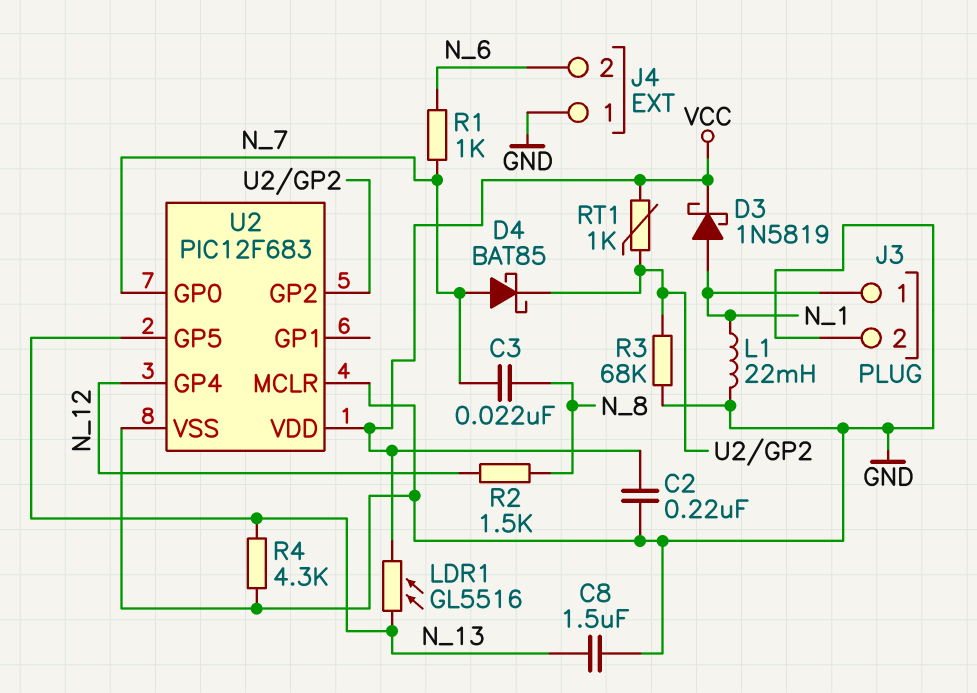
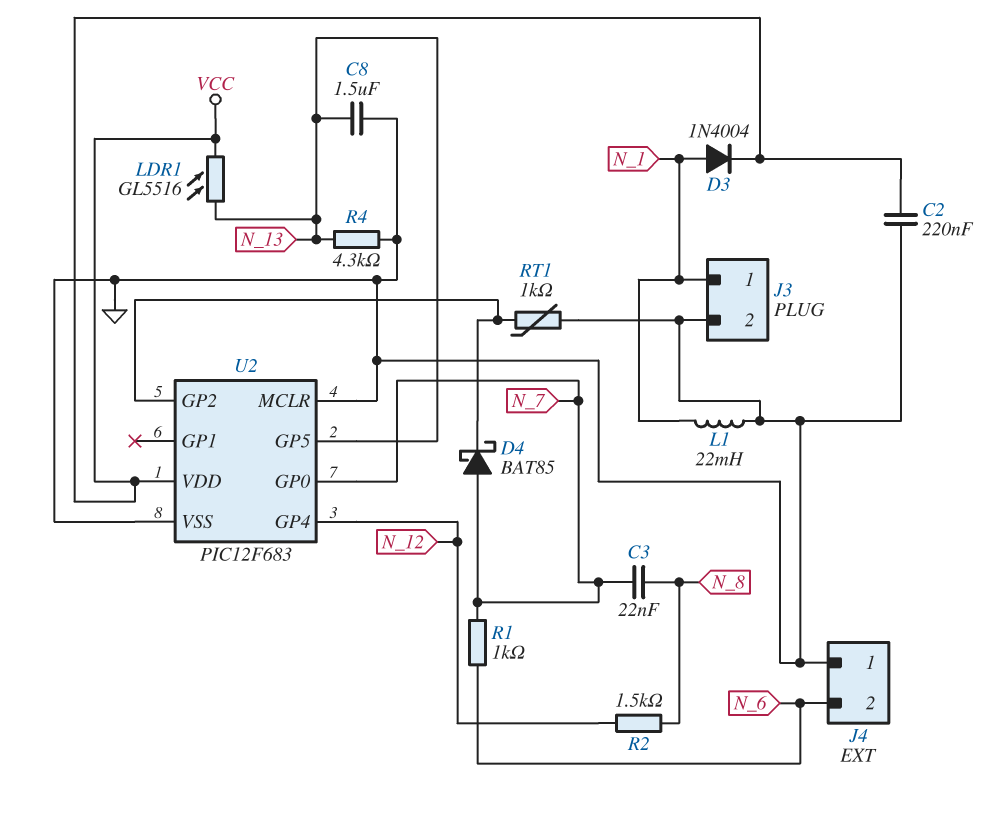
D3: schottky 1N5819 (A N_1, K VCC) -> diode 1N4004 (A N_1, K VCC)
R3: 68k (GND, U2/GP2) -> none
RT1: 1k (U2/GP2, VCC) -> 1k (GND, U2/GP2)

